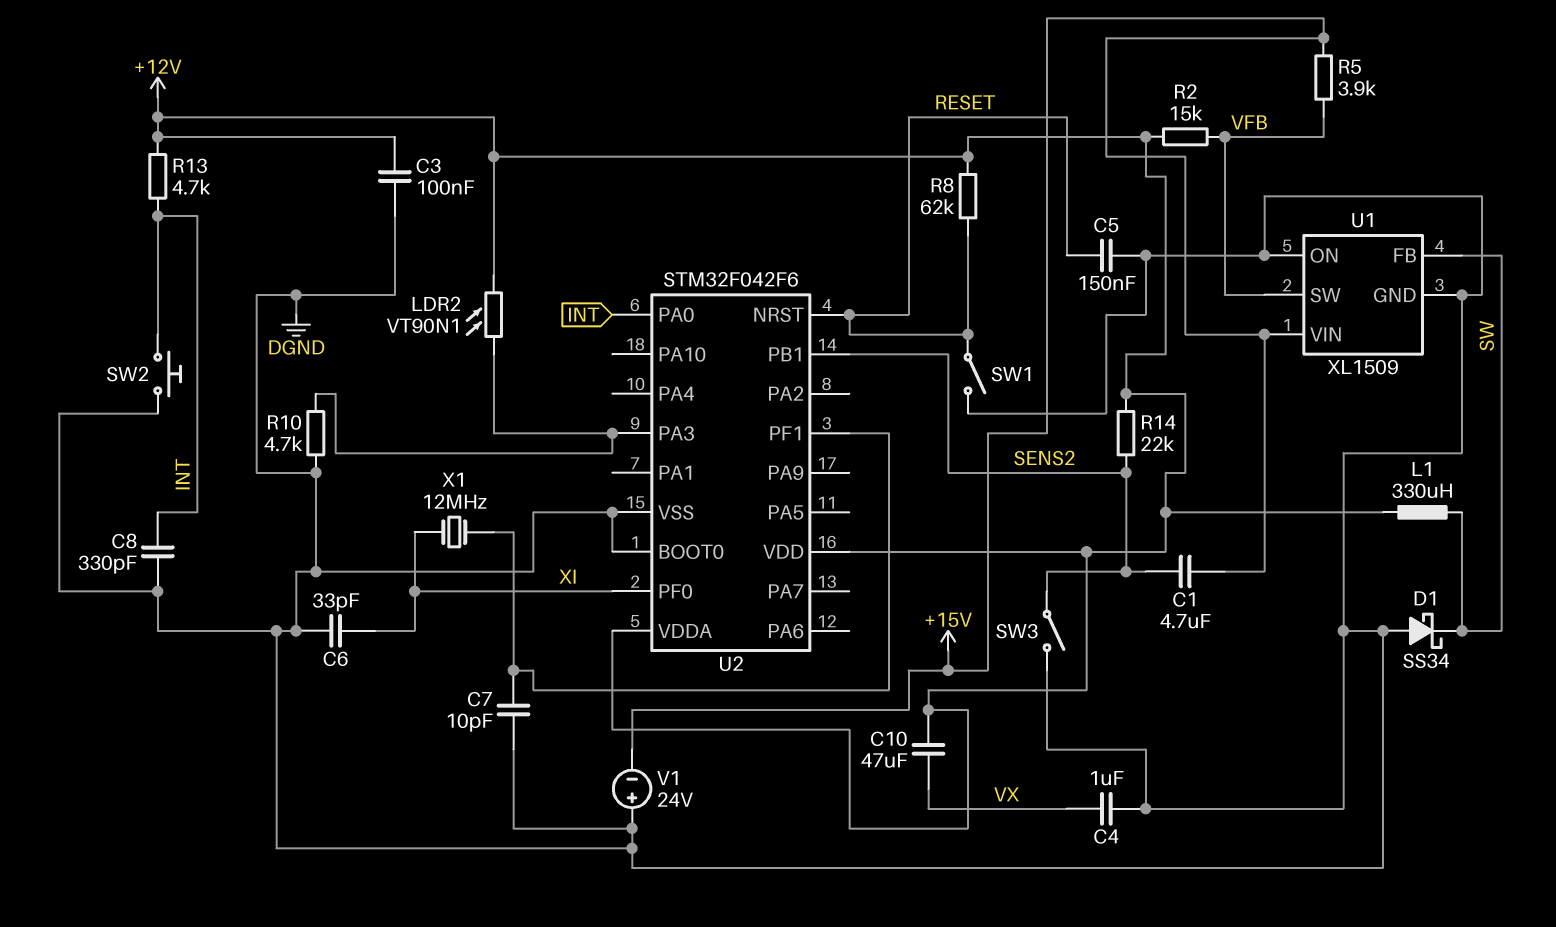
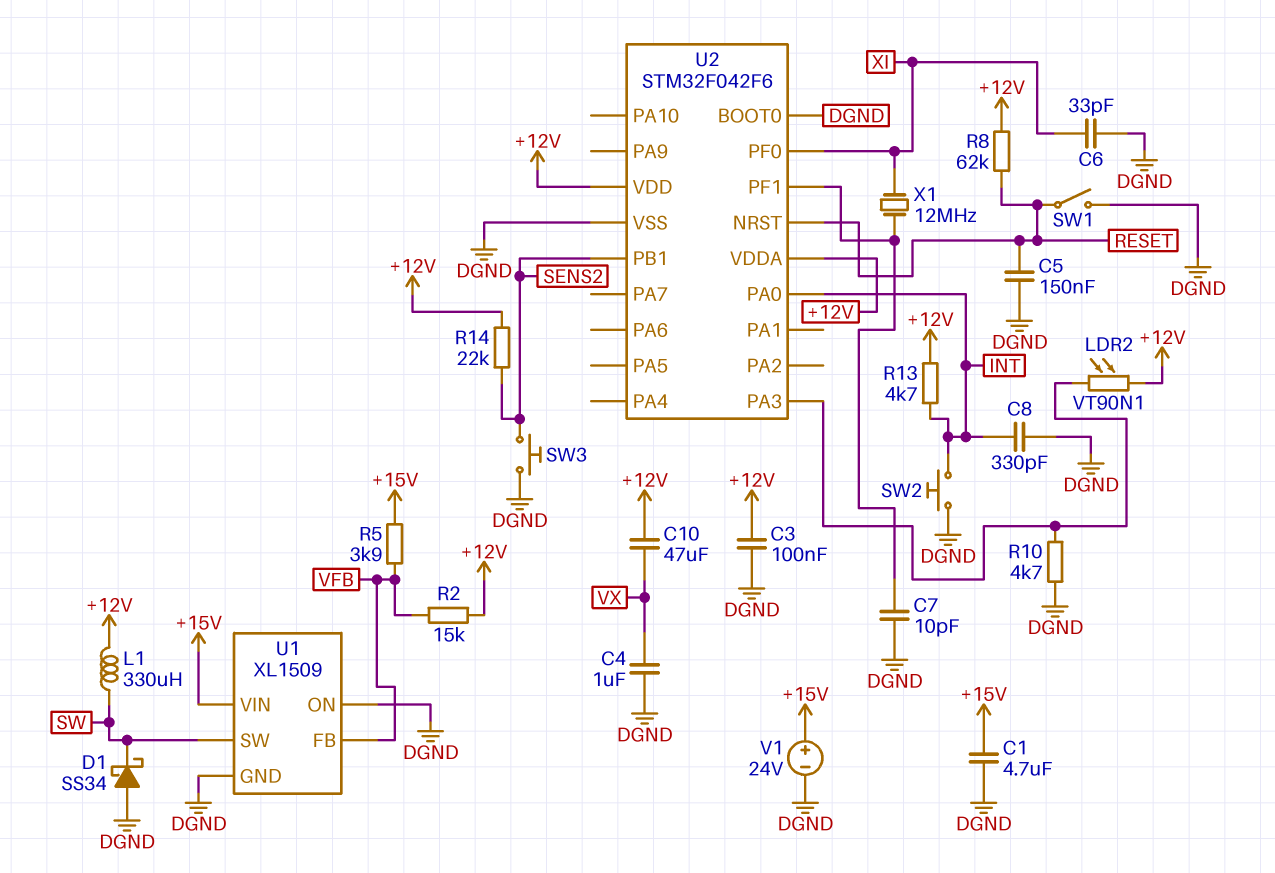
C1: 4.7uF (+15V, SENS2) -> 4.7uF (+15V, DGND)
SW3: switch (DGND, SENS2) -> button (DGND, SENS2)
U1 pin FB: SW -> VFB
U1 pin SW: VFB -> SW
V1: 24V (plus DGND, minus +15V) -> 24V (plus +15V, minus DGND)

